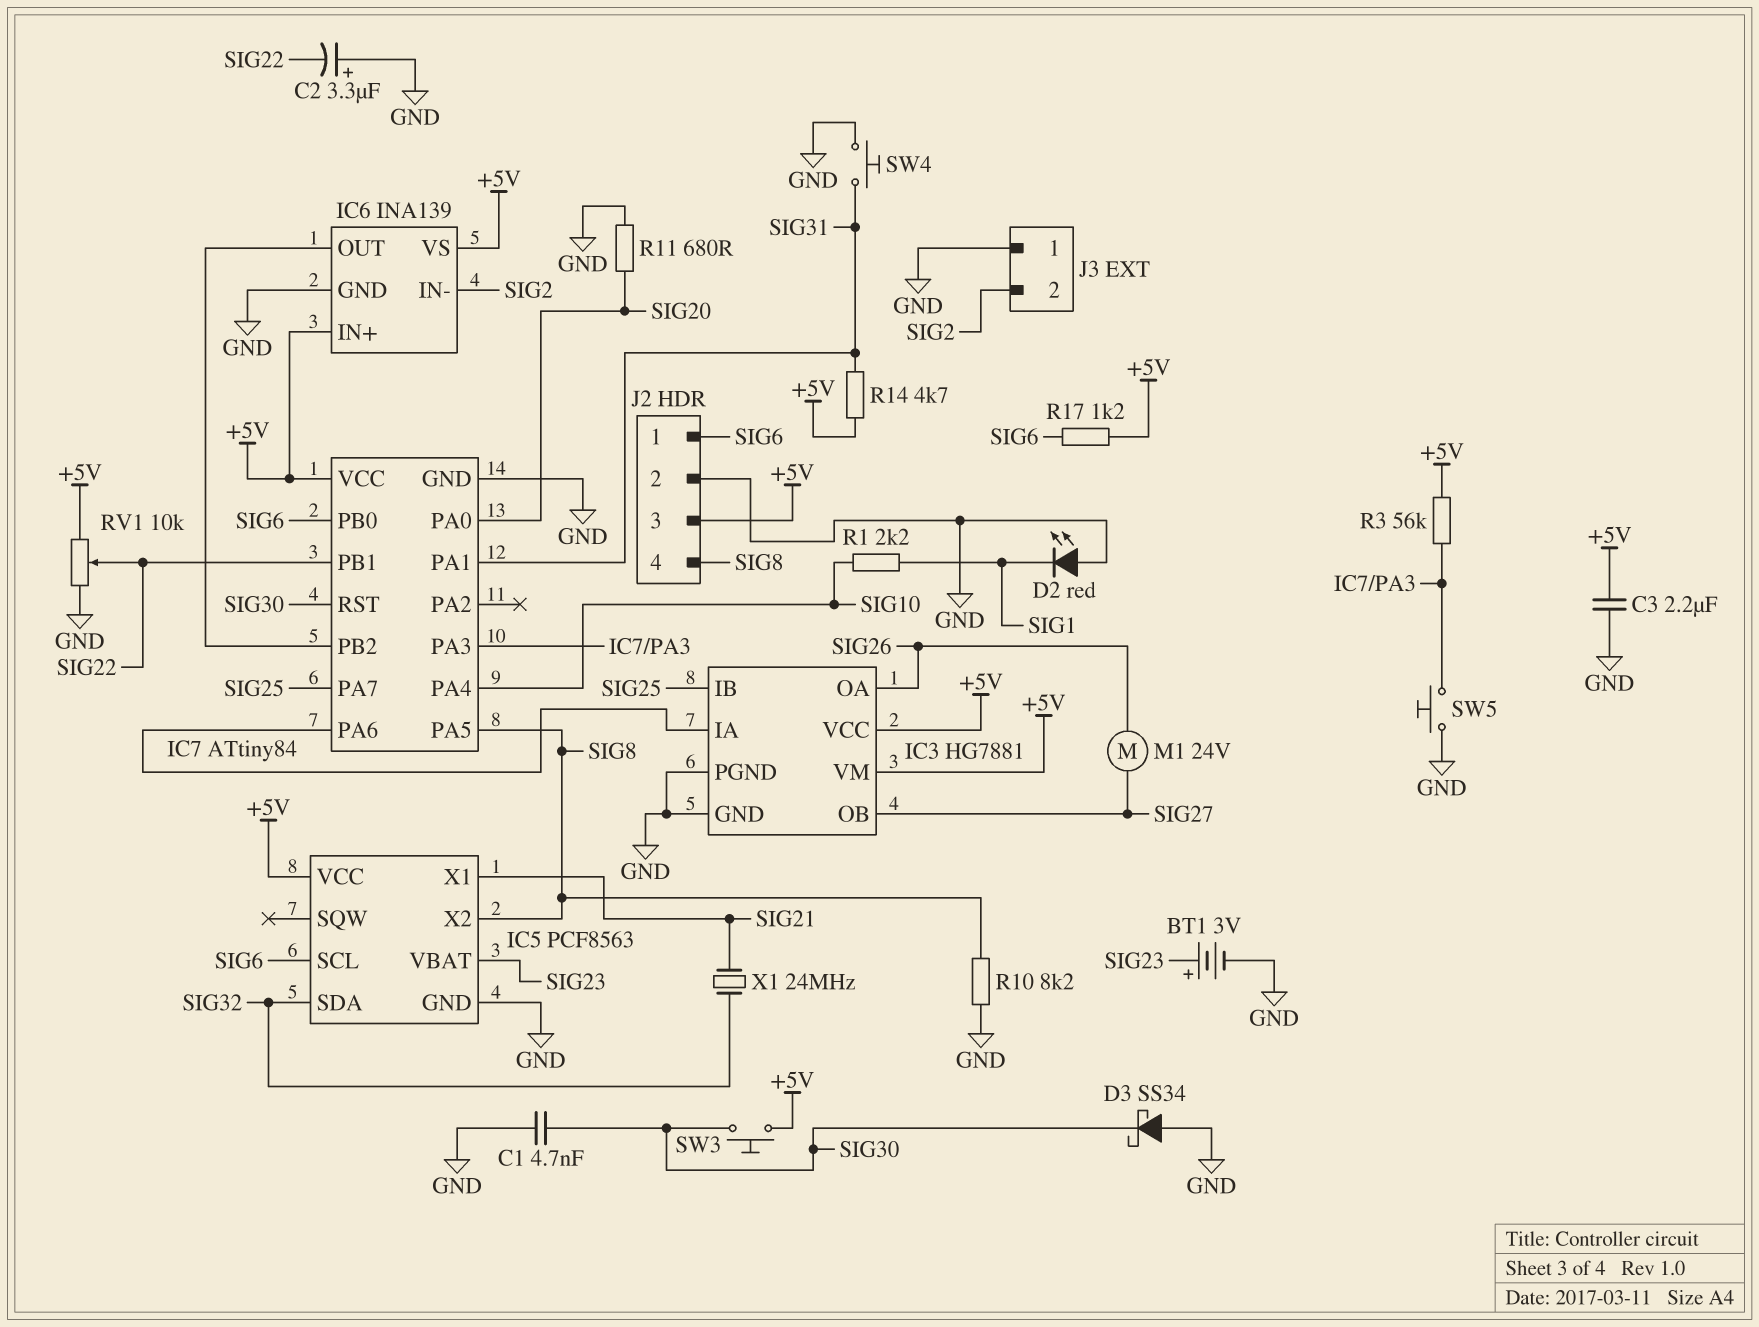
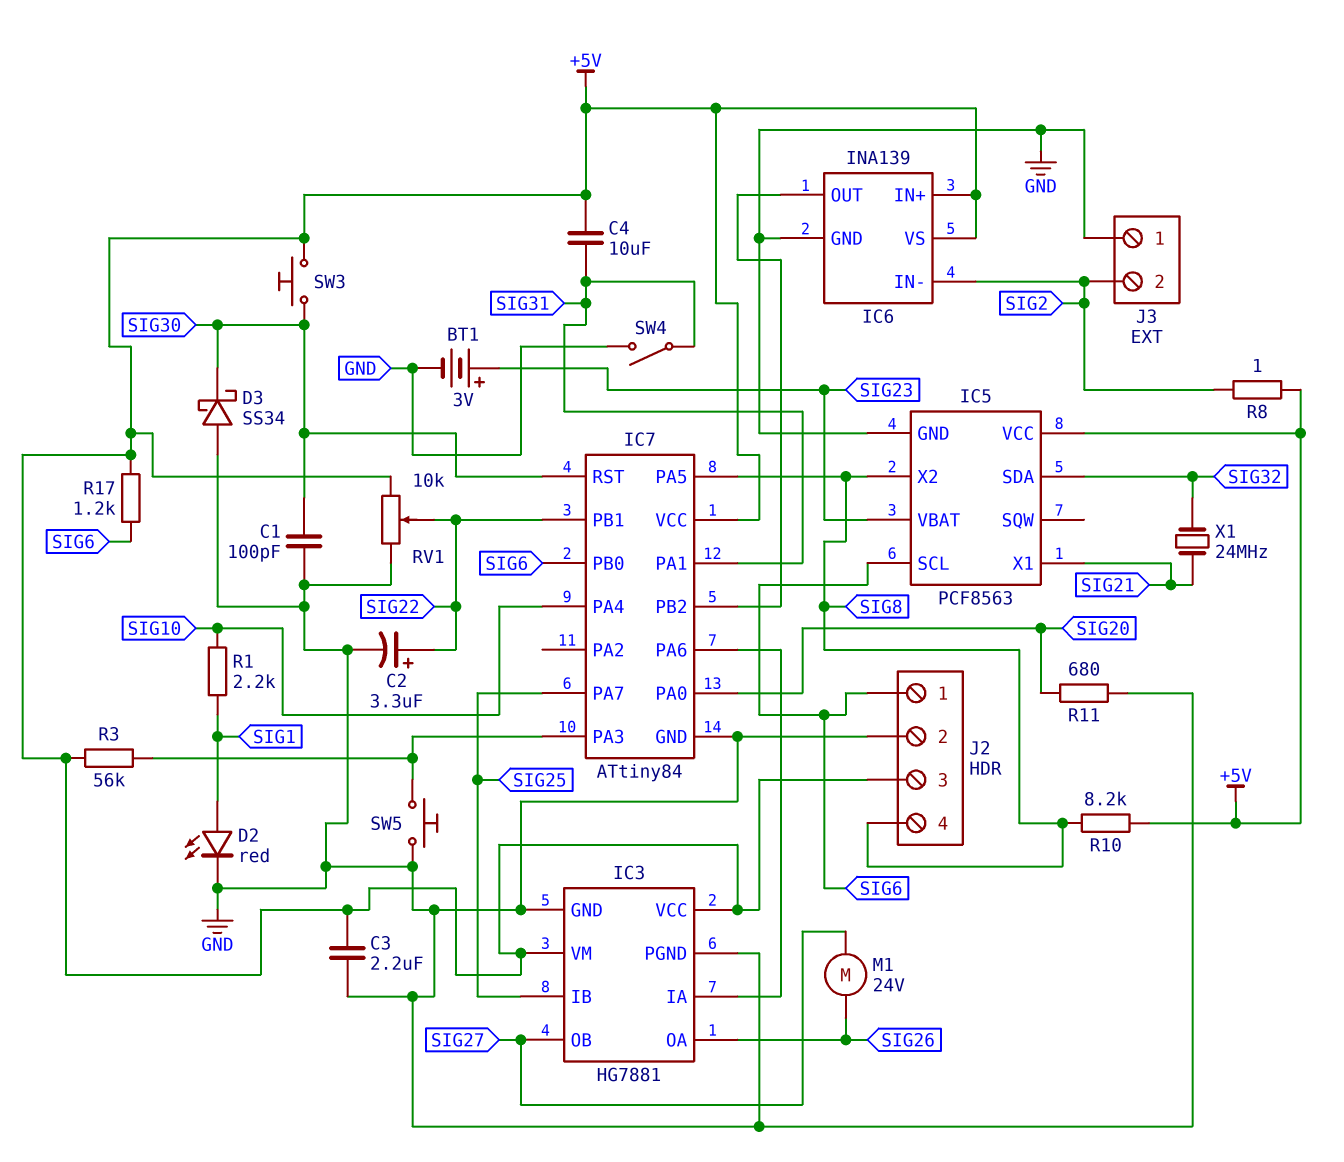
C1: 4.7nF (GND, SIG30) -> 100pF (GND, SIG30)
C2: 3.3uF (plus GND, minus SIG22) -> 3.3uF (plus SIG22, minus GND)
C4: none -> 10uF (+5V, SIG31)
D2: LED red (A GND, K SIG1) -> LED red (A SIG1, K GND)
R8: none -> 1 (+5V, SIG2)
R10: 8.2k (GND, SIG8) -> 8.2k (+5V, SIG8)
R14: 4.7k (+5V, SIG31) -> none
SW4: button (GND, SIG31) -> switch (GND, SIG31)

